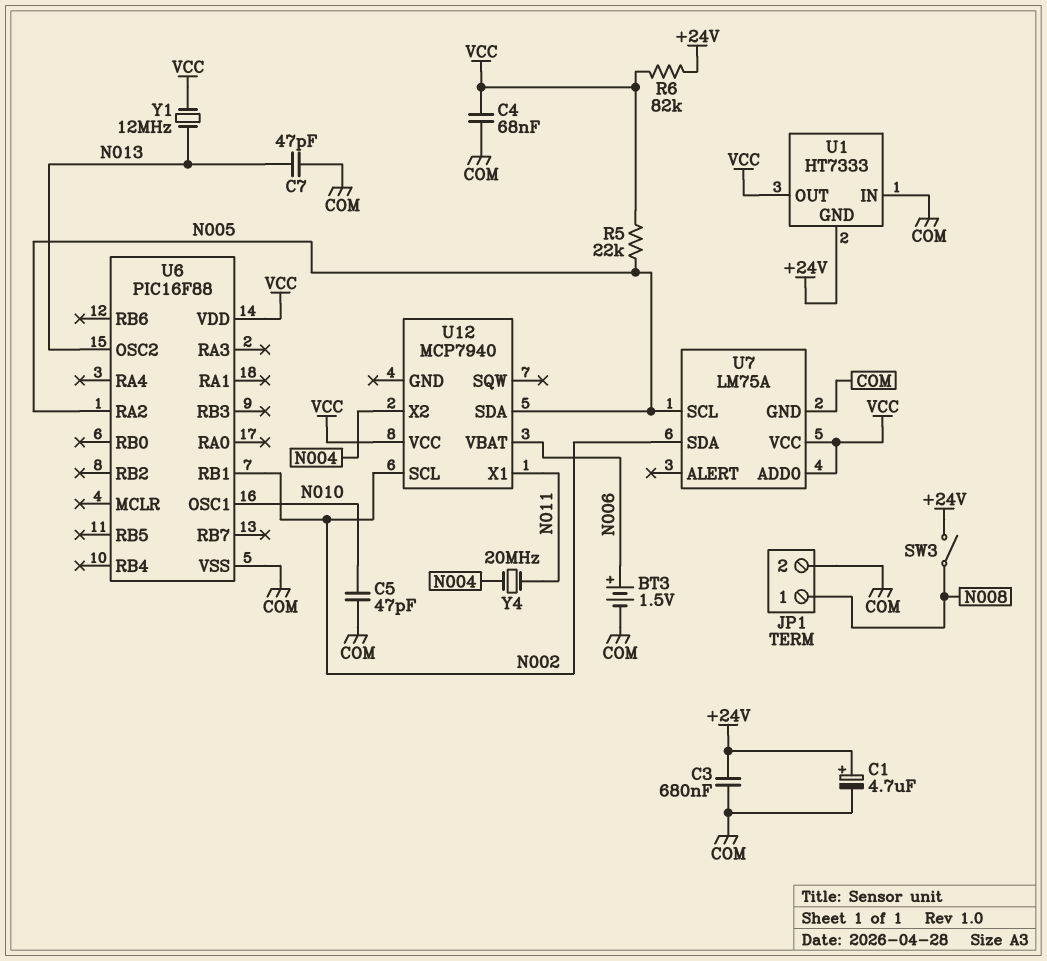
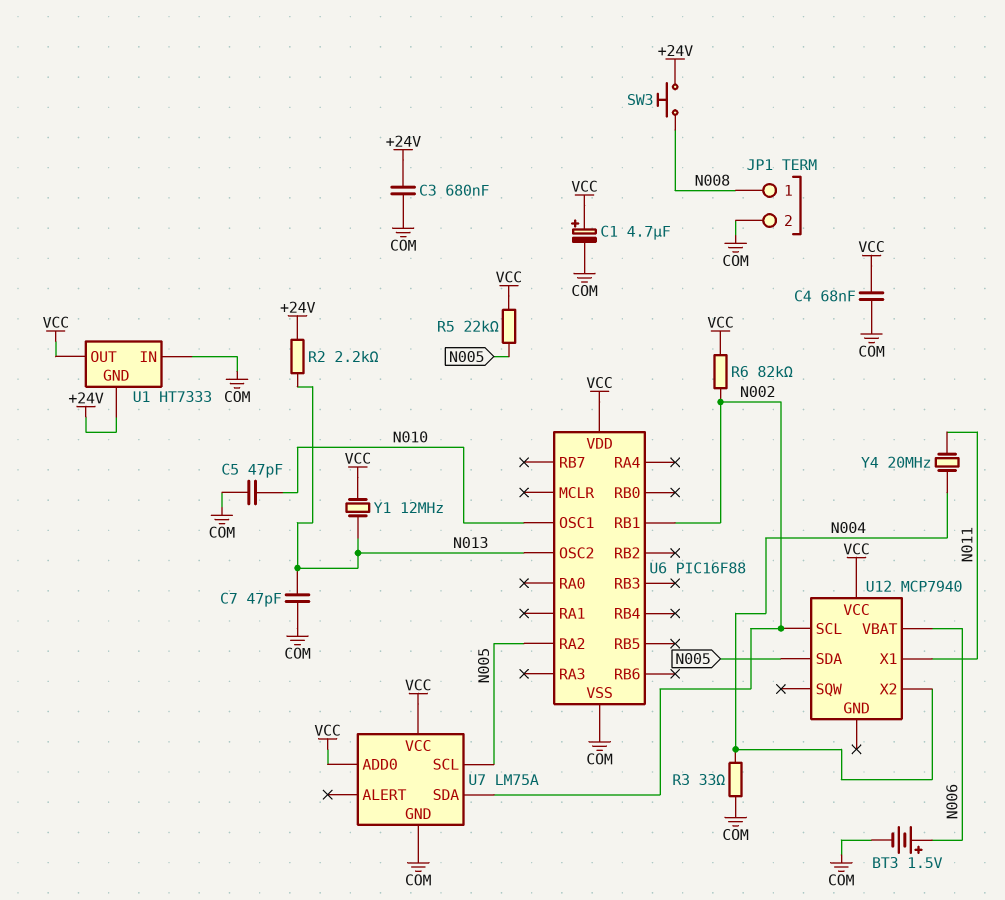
C1: 4.7uF (plus +24V, minus COM) -> 4.7uF (plus VCC, minus COM)
R2: none -> 2.2k (+24V, N013)
R3: none -> 33 (COM, N004)
R6: 82k (+24V, VCC) -> 82k (N002, VCC)
SW3: switch (+24V, N008) -> button (+24V, N008)

